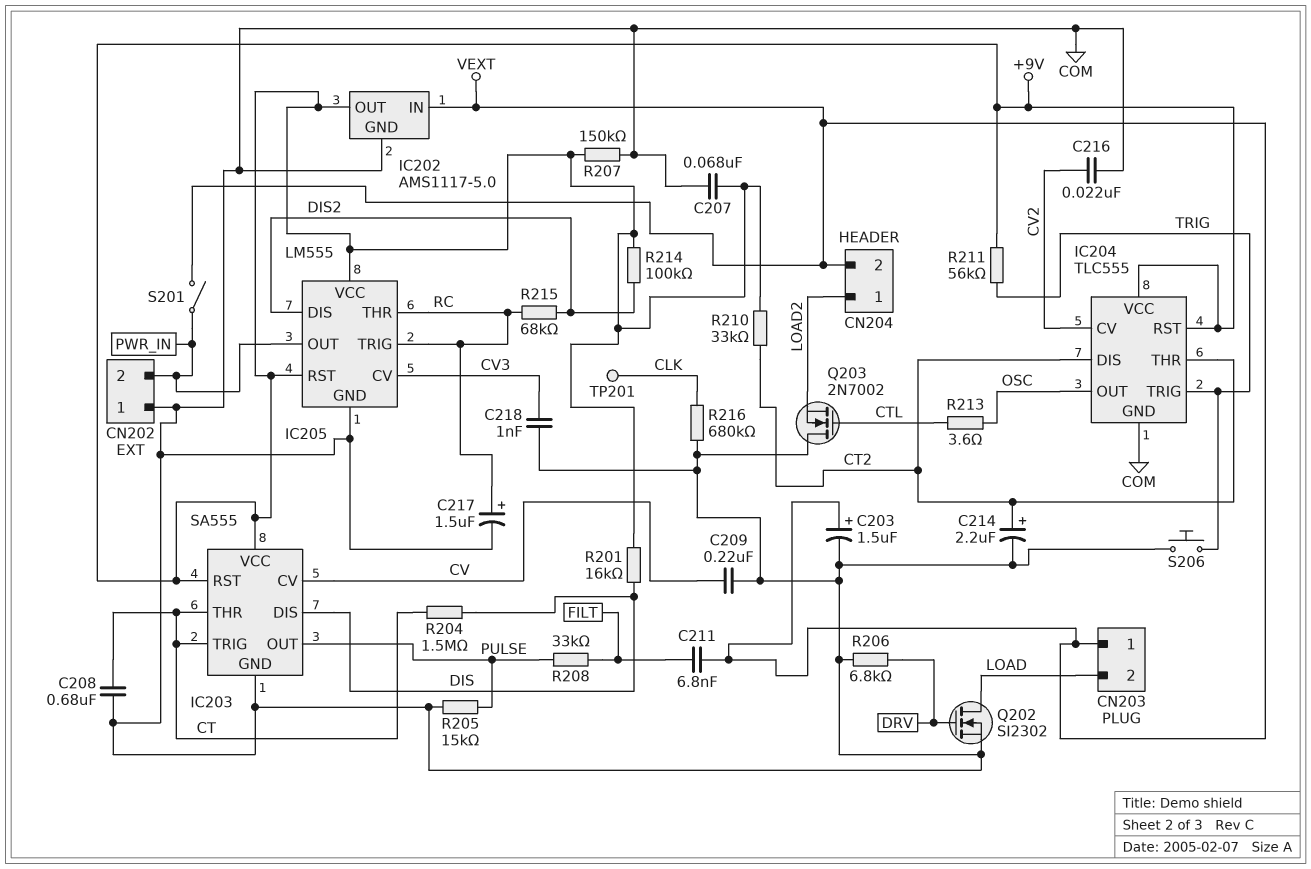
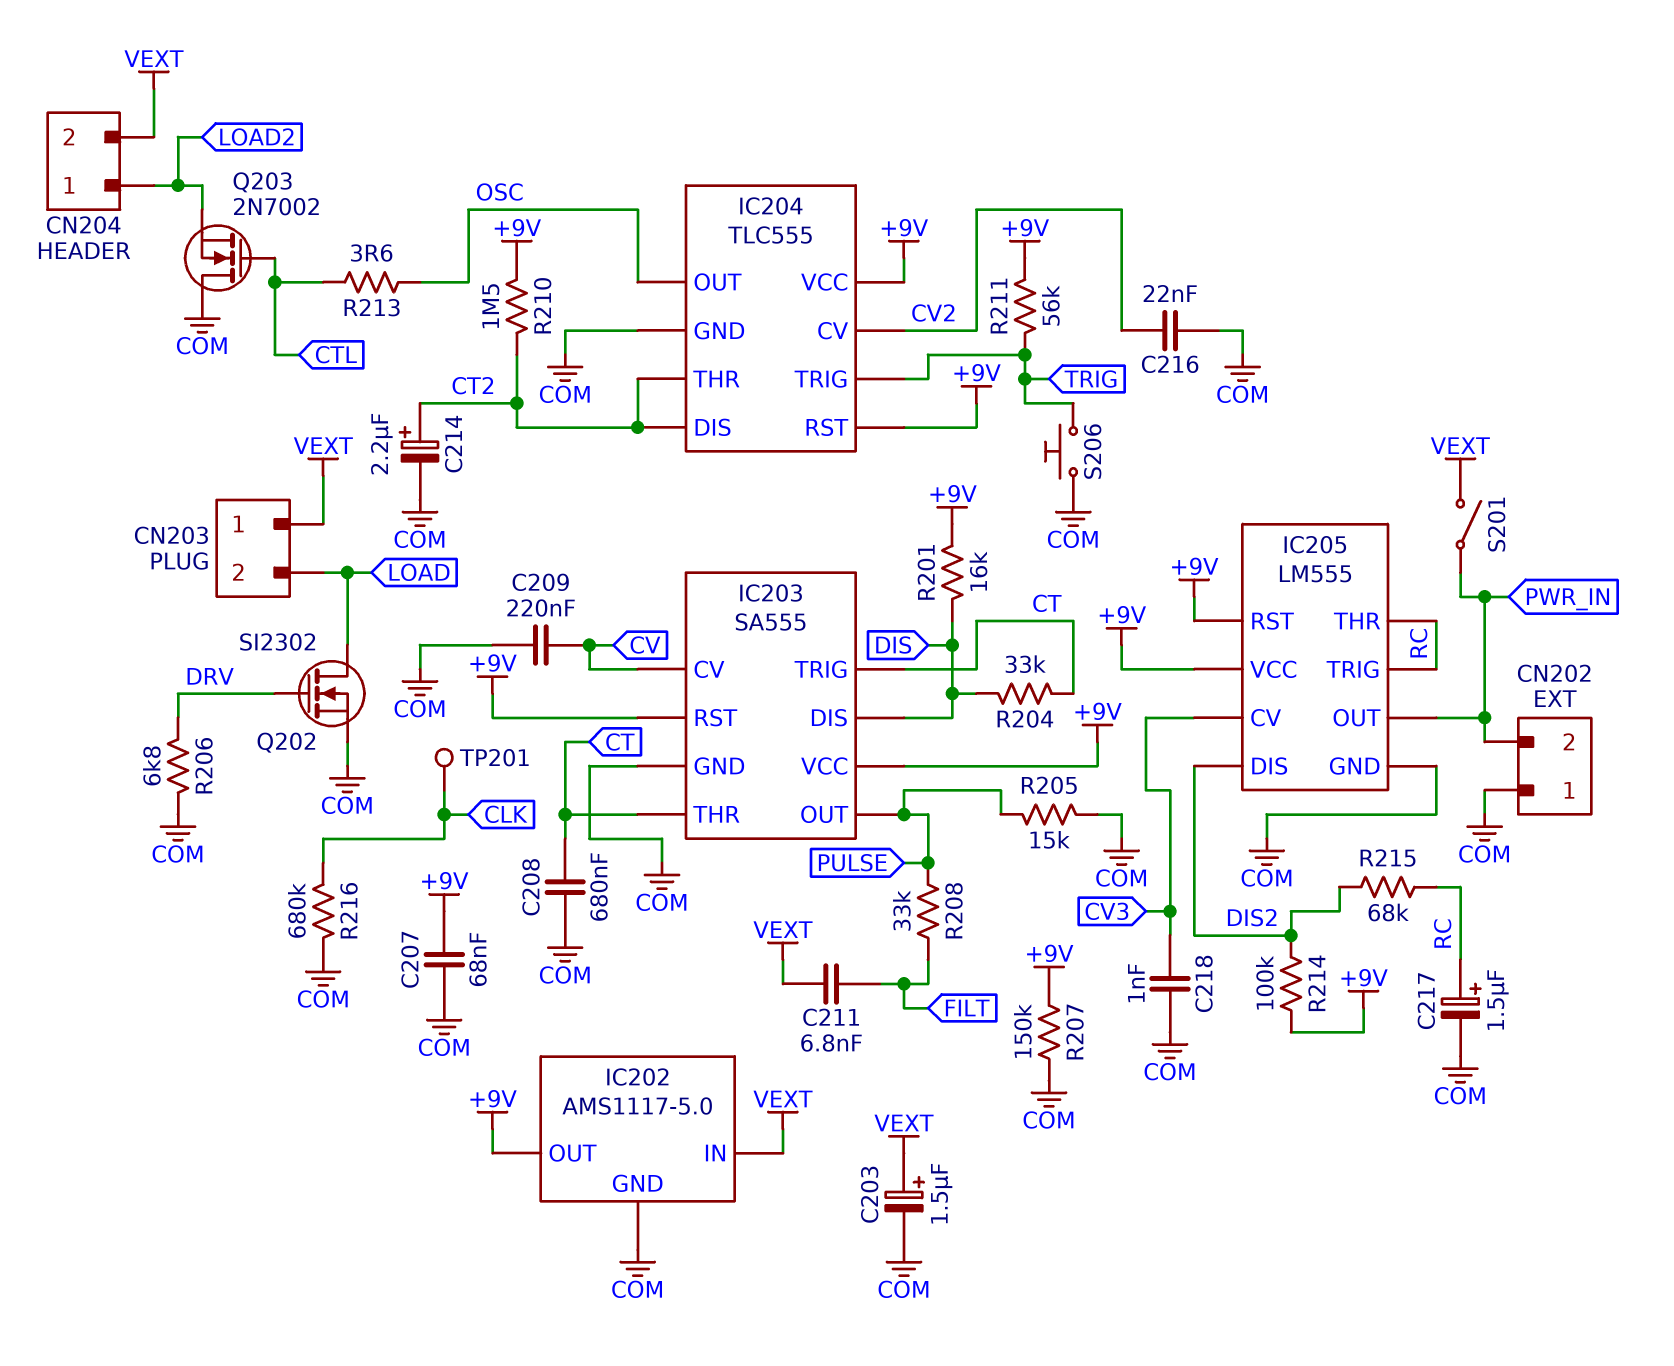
R204: 1.5M (CT, DIS) -> 33k (CT, DIS)
R210: 33k (+9V, CT2) -> 1.5M (+9V, CT2)

